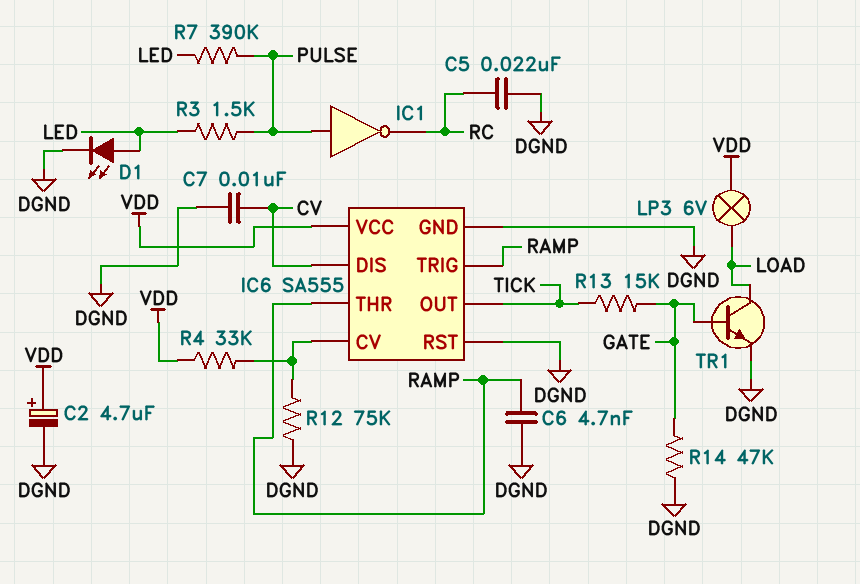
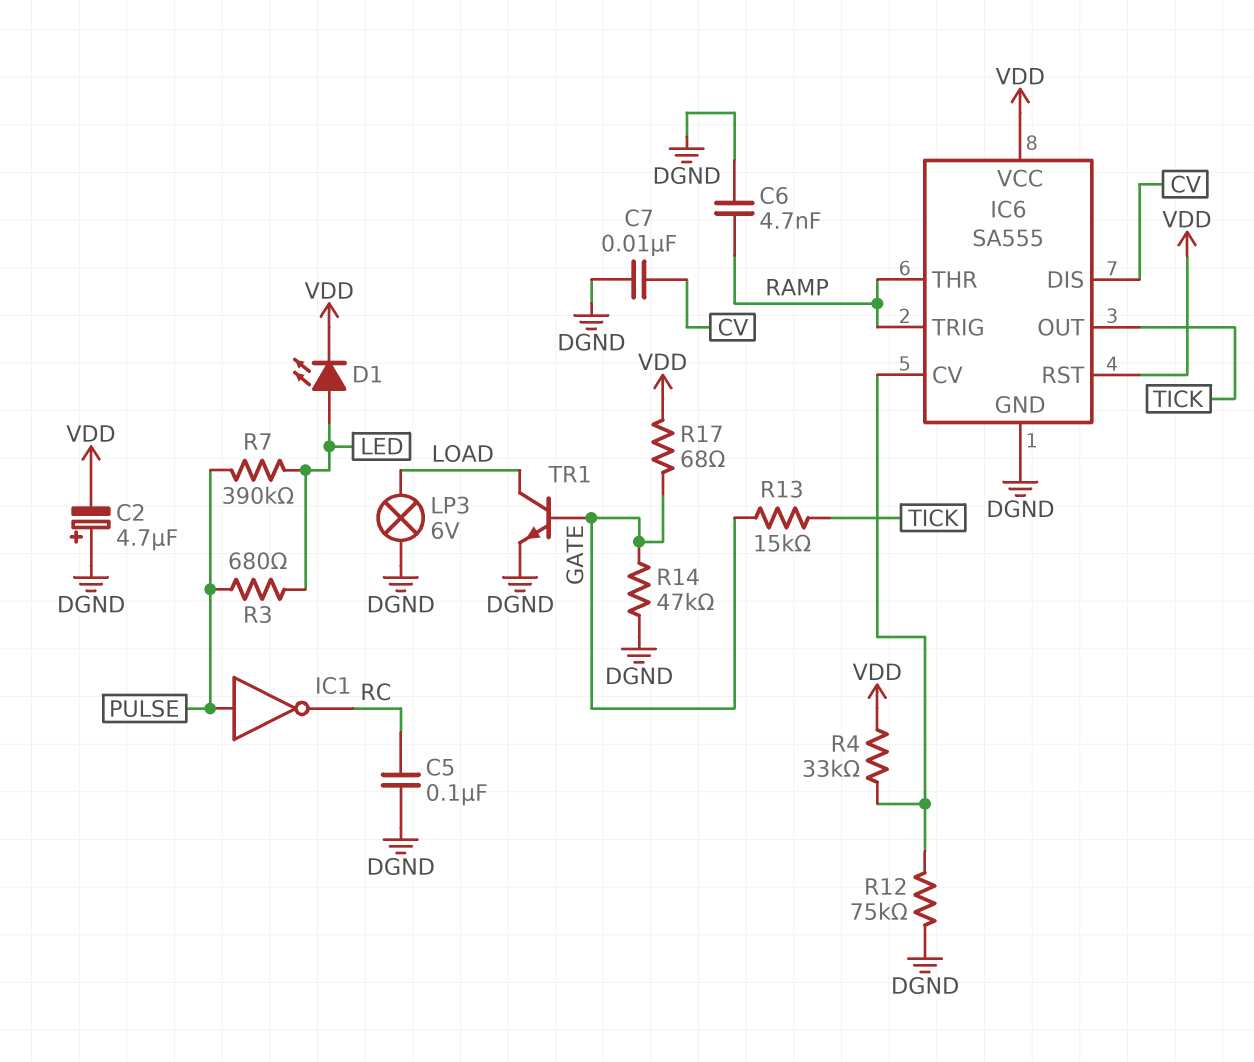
C2: 4.7uF (plus VDD, minus DGND) -> 4.7uF (plus DGND, minus VDD)
C5: 22nF (DGND, RC) -> 100nF (DGND, RC)
D1: LED (A LED, K DGND) -> LED (A LED, K VDD)
IC6 pin RST: DGND -> VDD
LP3: lamp 6V (LOAD, VDD) -> lamp 6V (DGND, LOAD)
R3: 1.5k (LED, PULSE) -> 680 (LED, PULSE)
R17: none -> 68 (GATE, VDD)

